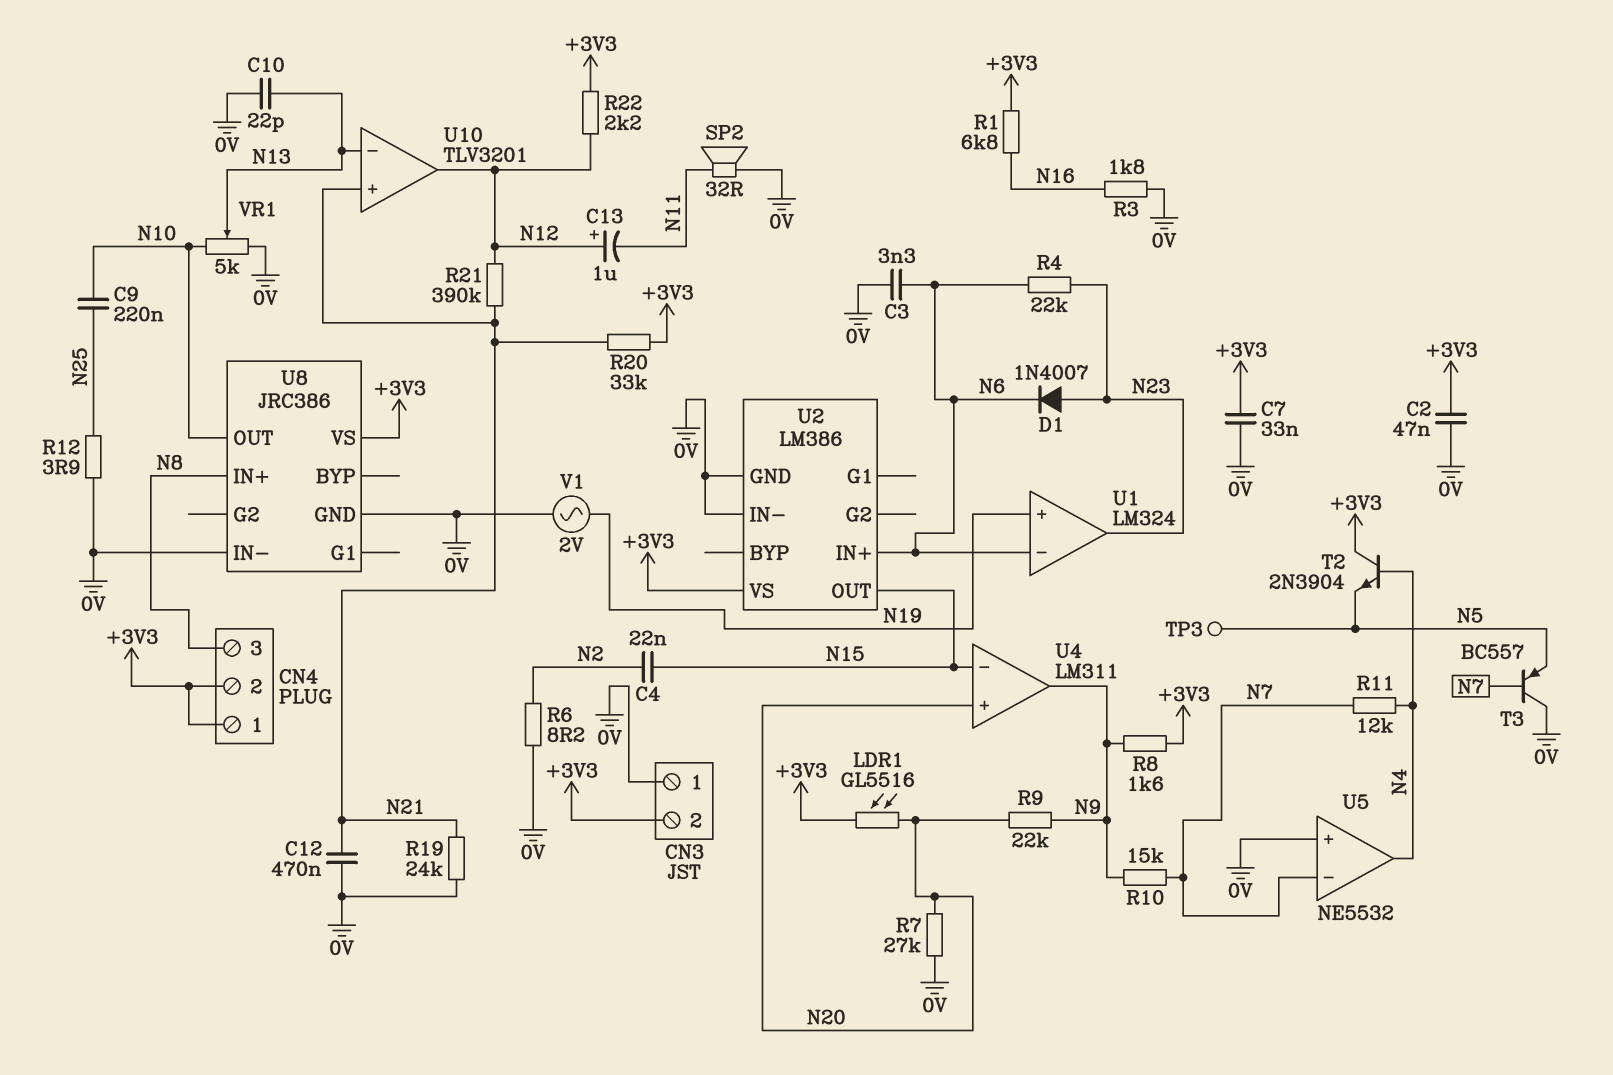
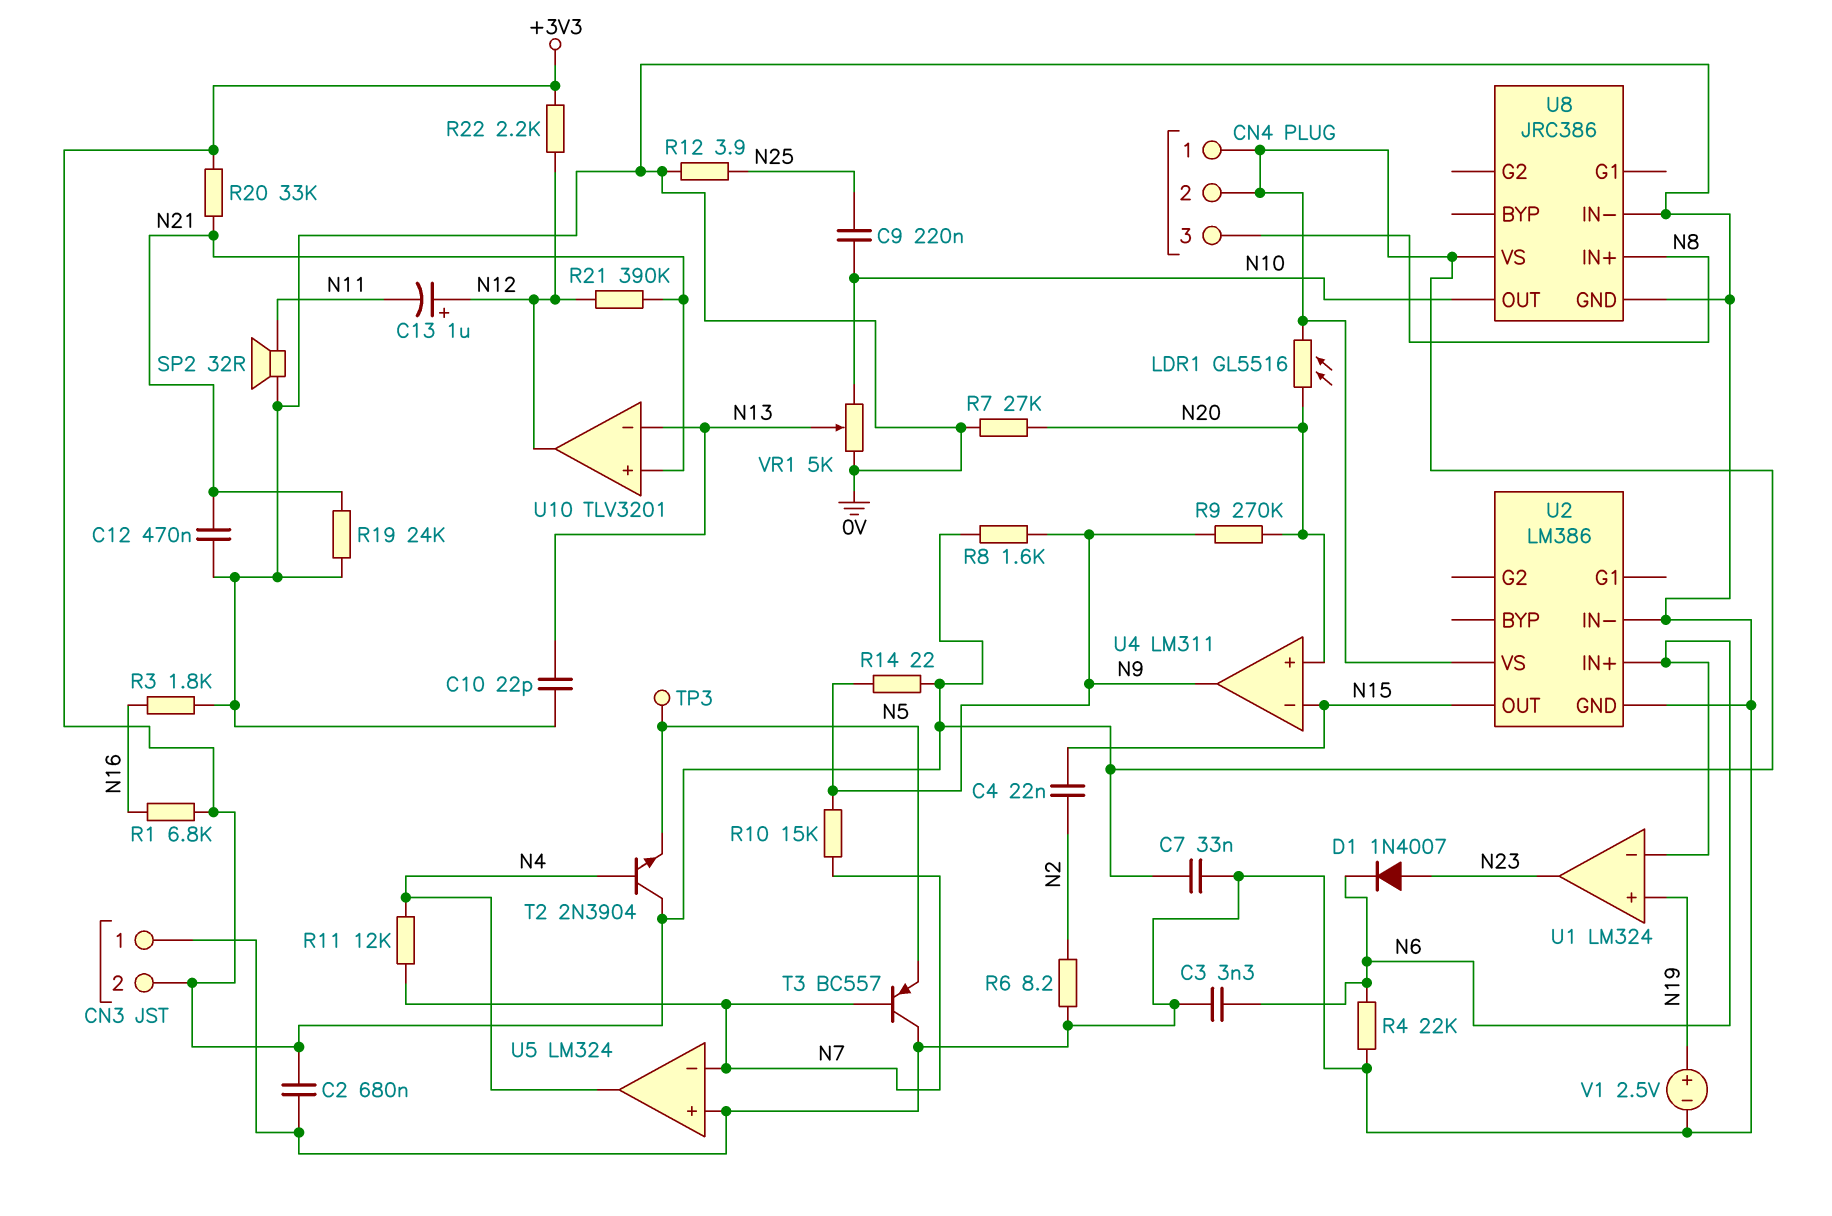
C2: 47nF (+3V3, 0V) -> 680nF (+3V3, 0V)
R4: 22k (N6, N23) -> 22k (0V, N6)
R9: 22k (N9, N20) -> 270k (N9, N20)
R14: none -> 22 (+3V3, N9)
U5: NE5532 -> LM324
V1: AC 2V (0V, N19) -> 2.5V (plus N19, minus 0V)

